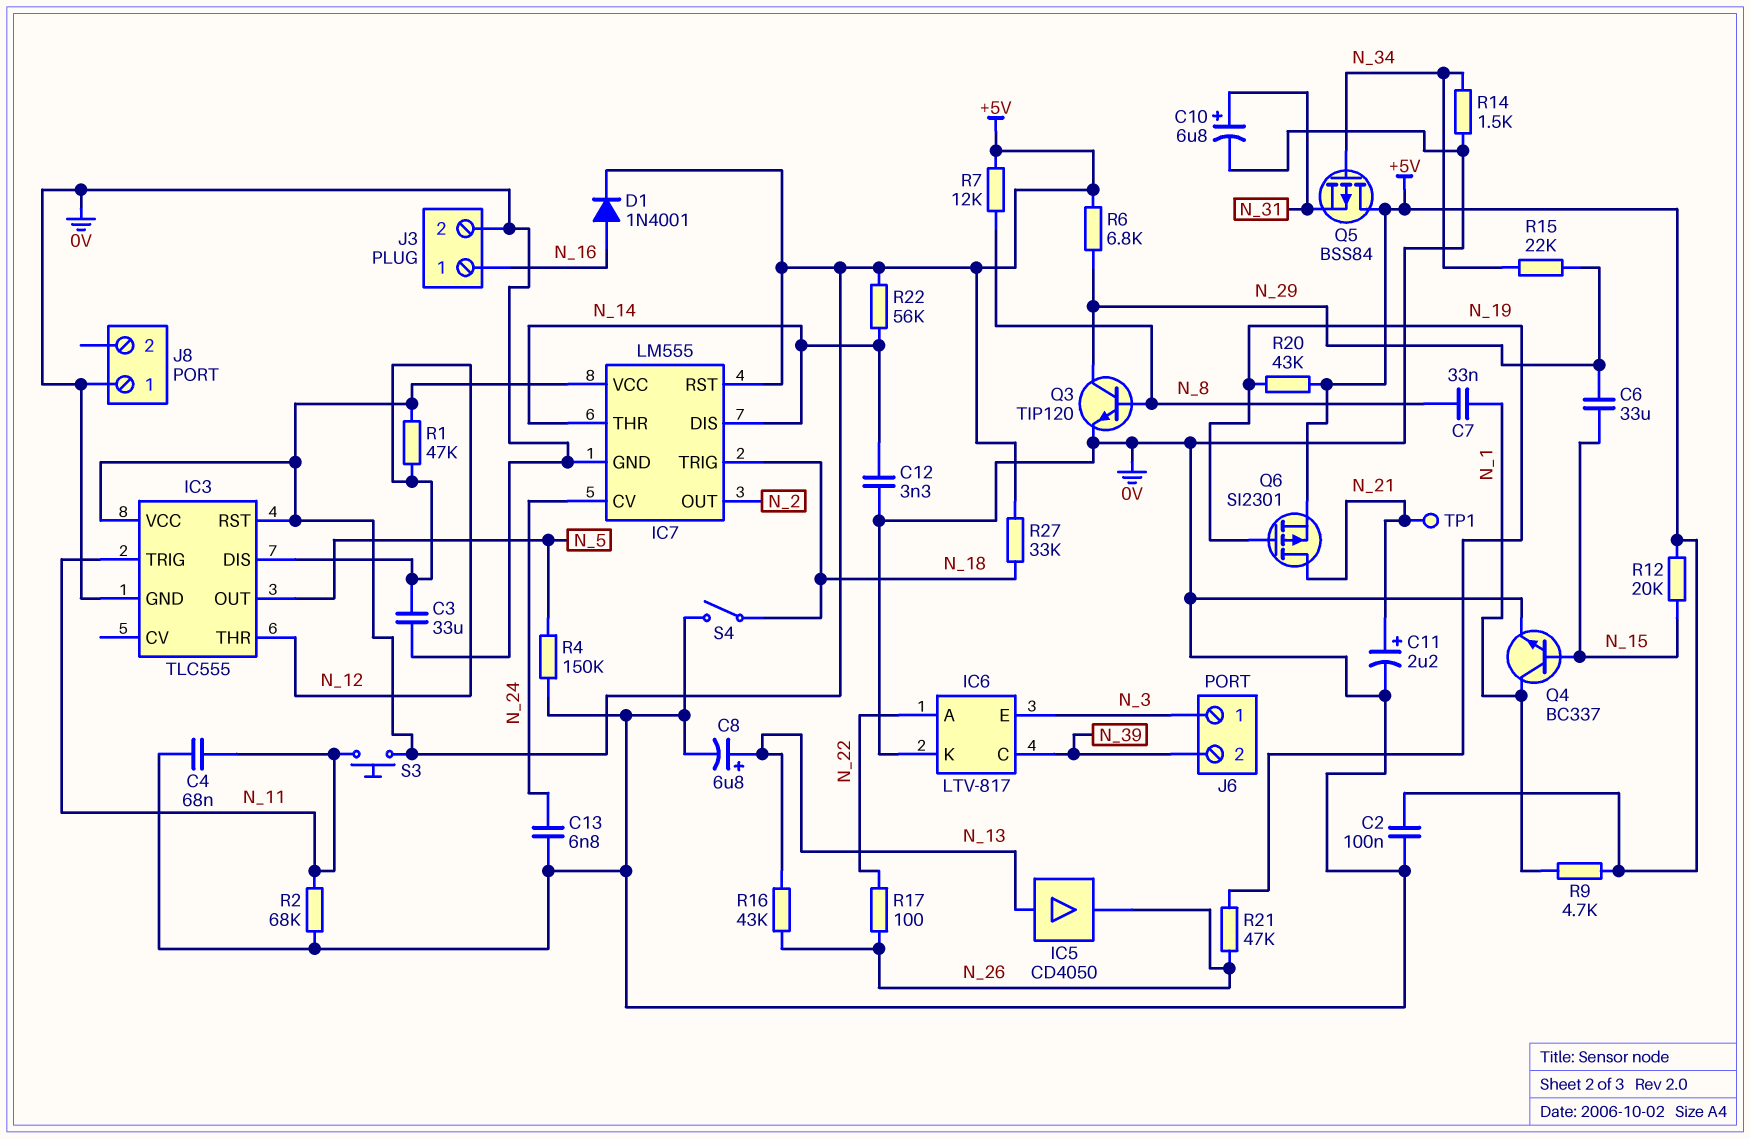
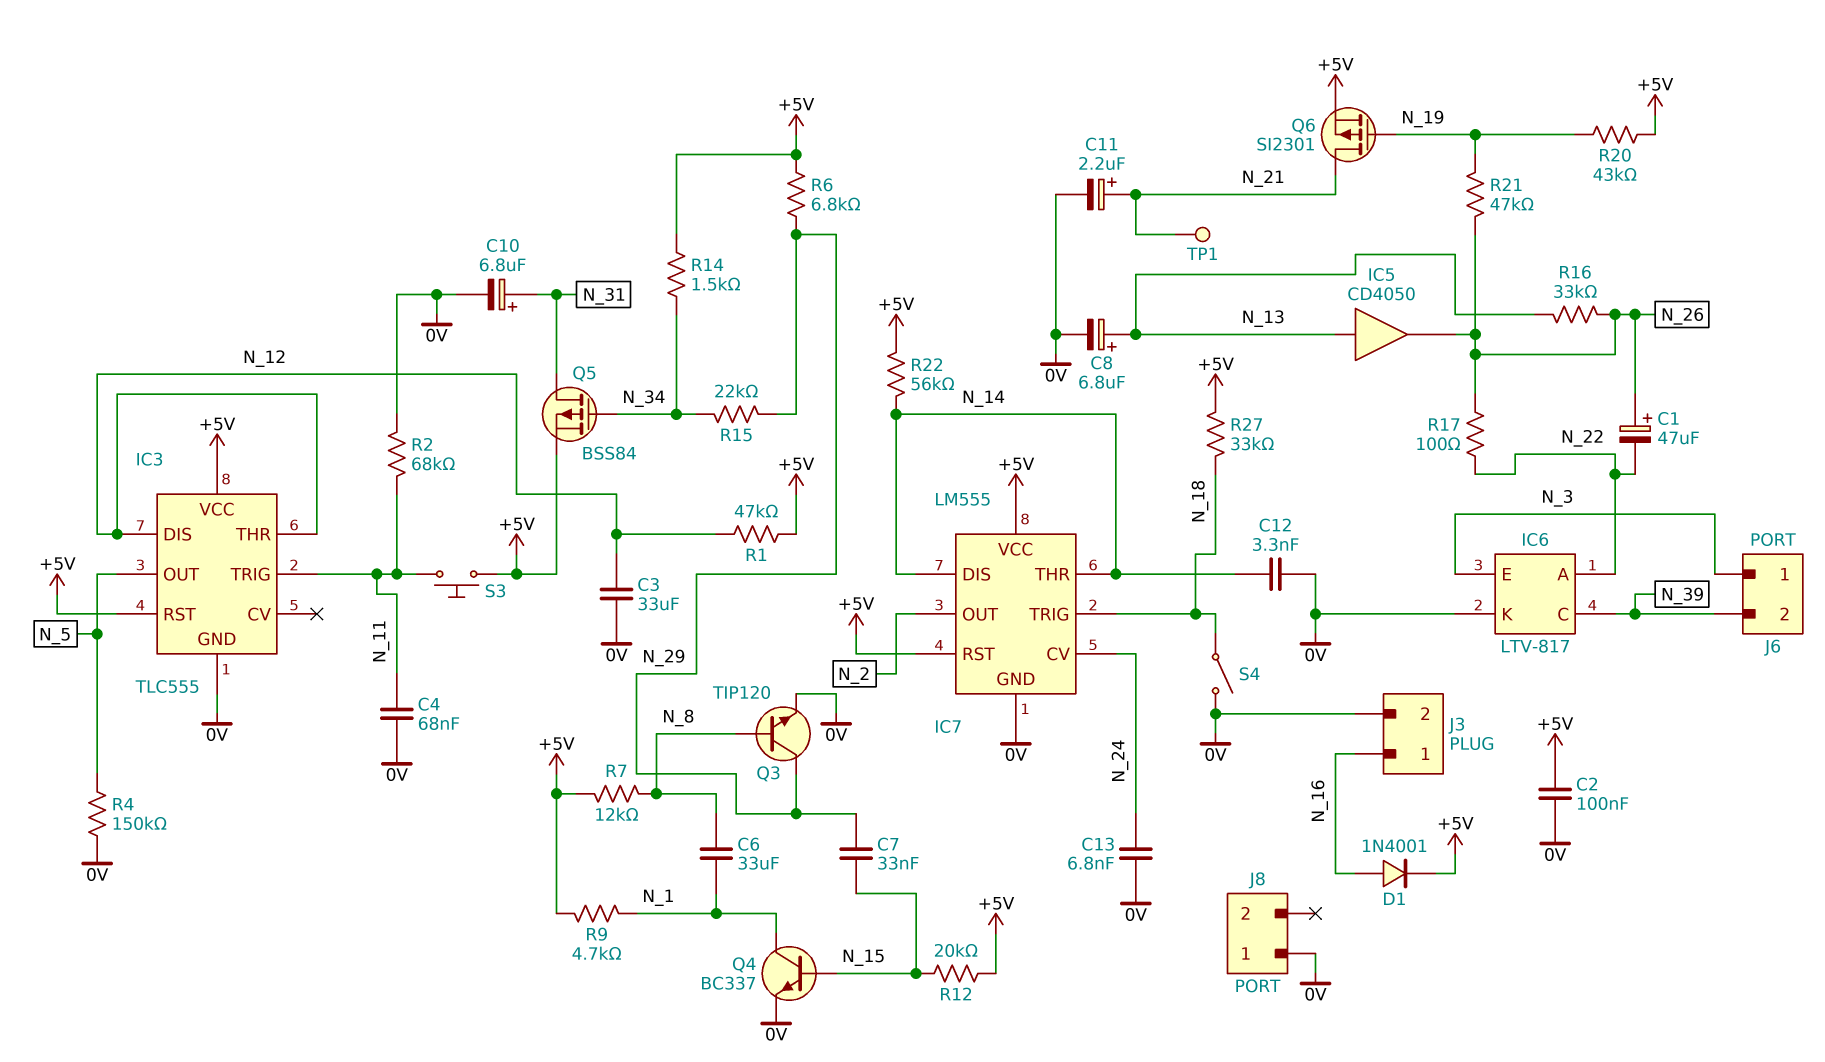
C1: none -> 47uF (plus N_26, minus N_22)
C6: 33uF (N_15, N_29) -> 33uF (N_1, N_8)
C7: 33nF (N_1, N_8) -> 33nF (N_15, N_29)
Q5: PMOS BSS84 (G N_34, D +5V, S N_31) -> PMOS BSS84 (G N_34, D N_31, S +5V)
R14: 1.5k (0V, N_34) -> 1.5k (+5V, N_34)
R16: 43k (N_13, N_26) -> 33k (N_13, N_26)

